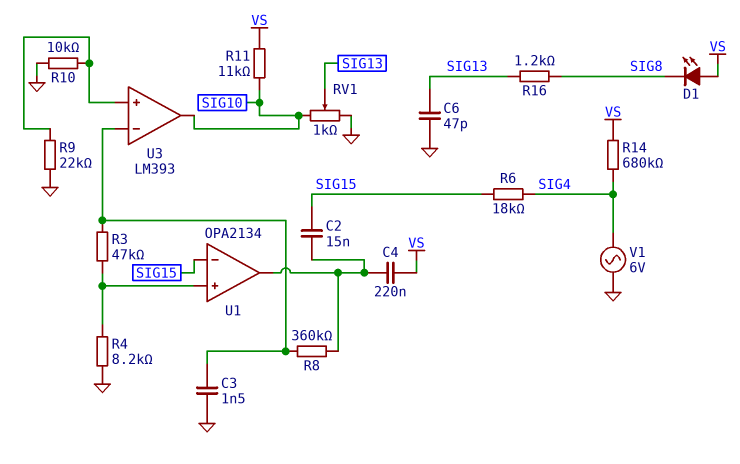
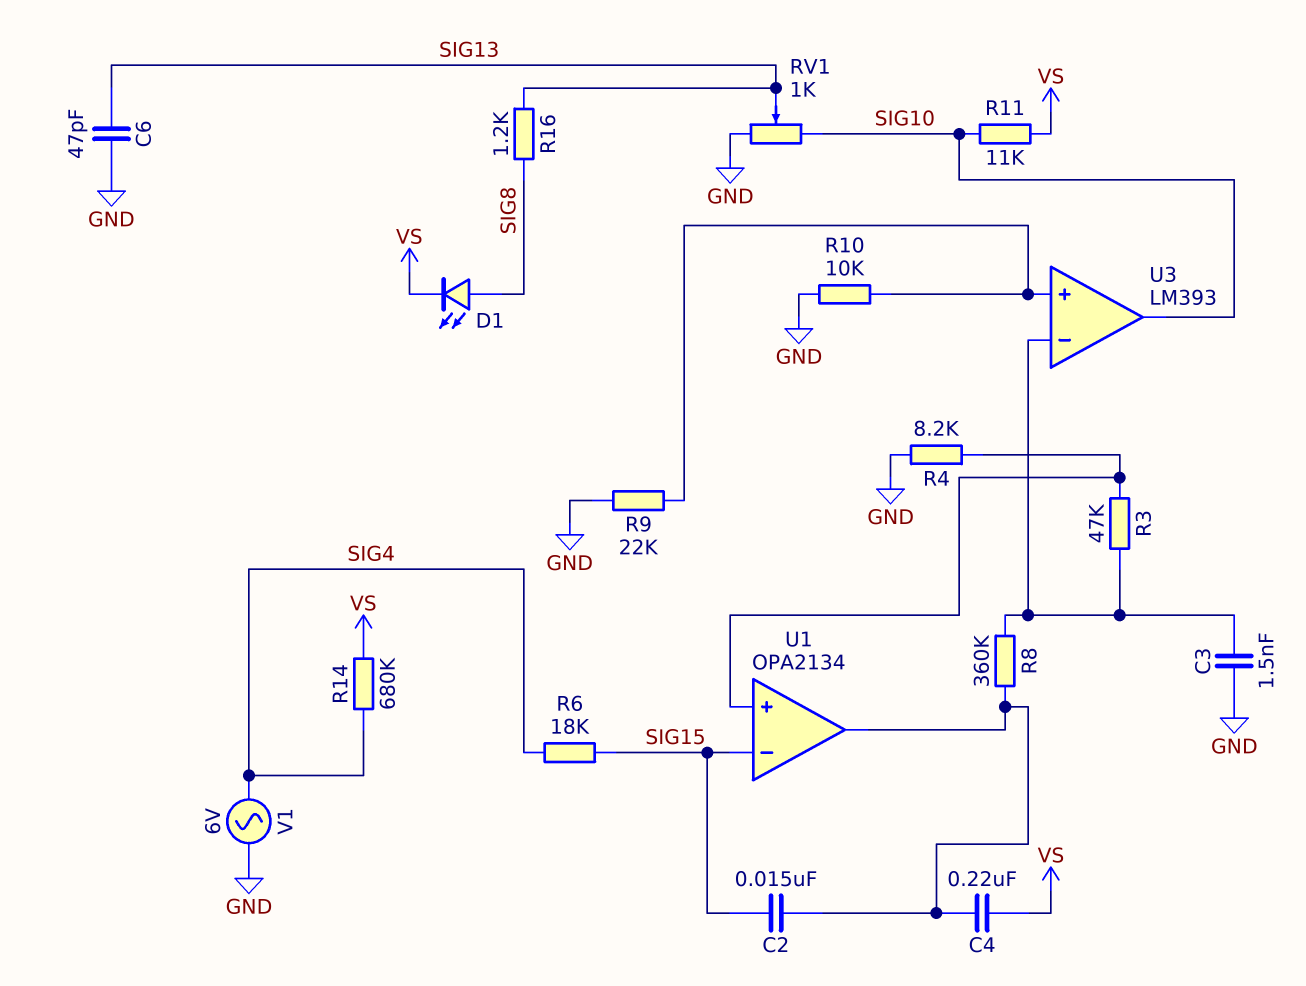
D1: LED (A VS, K SIG8) -> LED (A SIG8, K VS)

